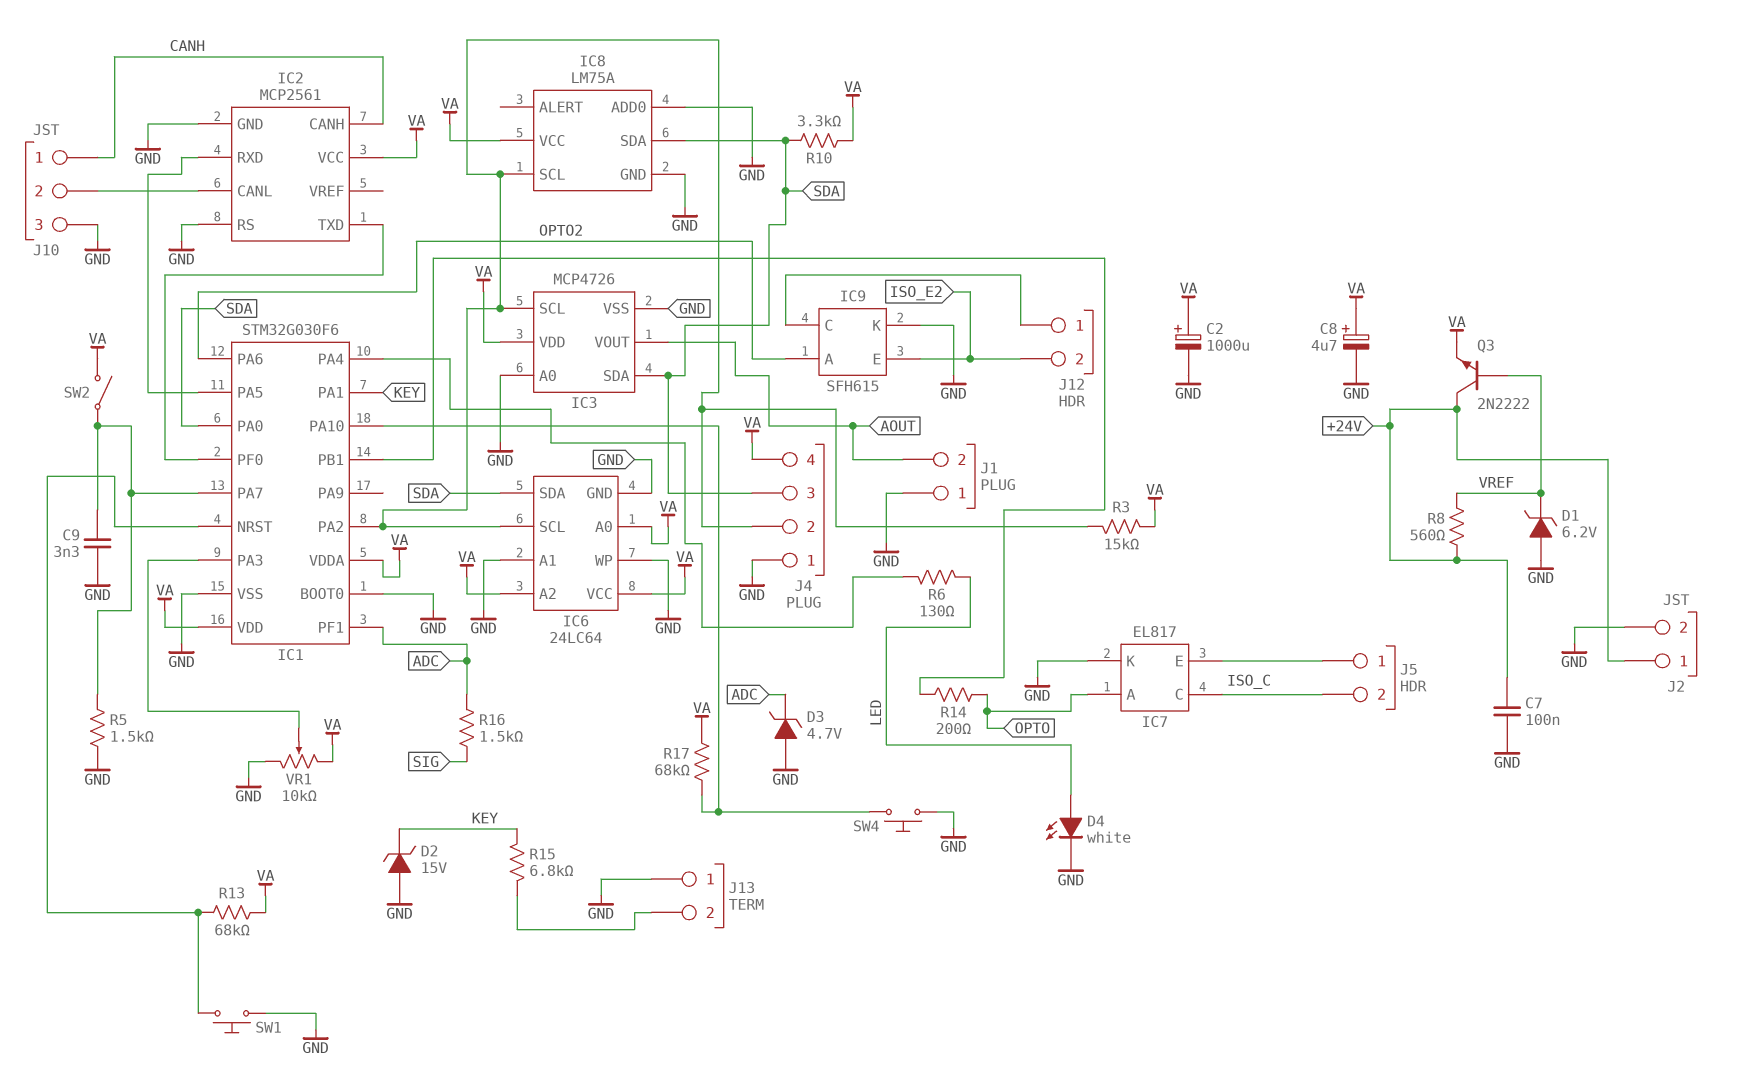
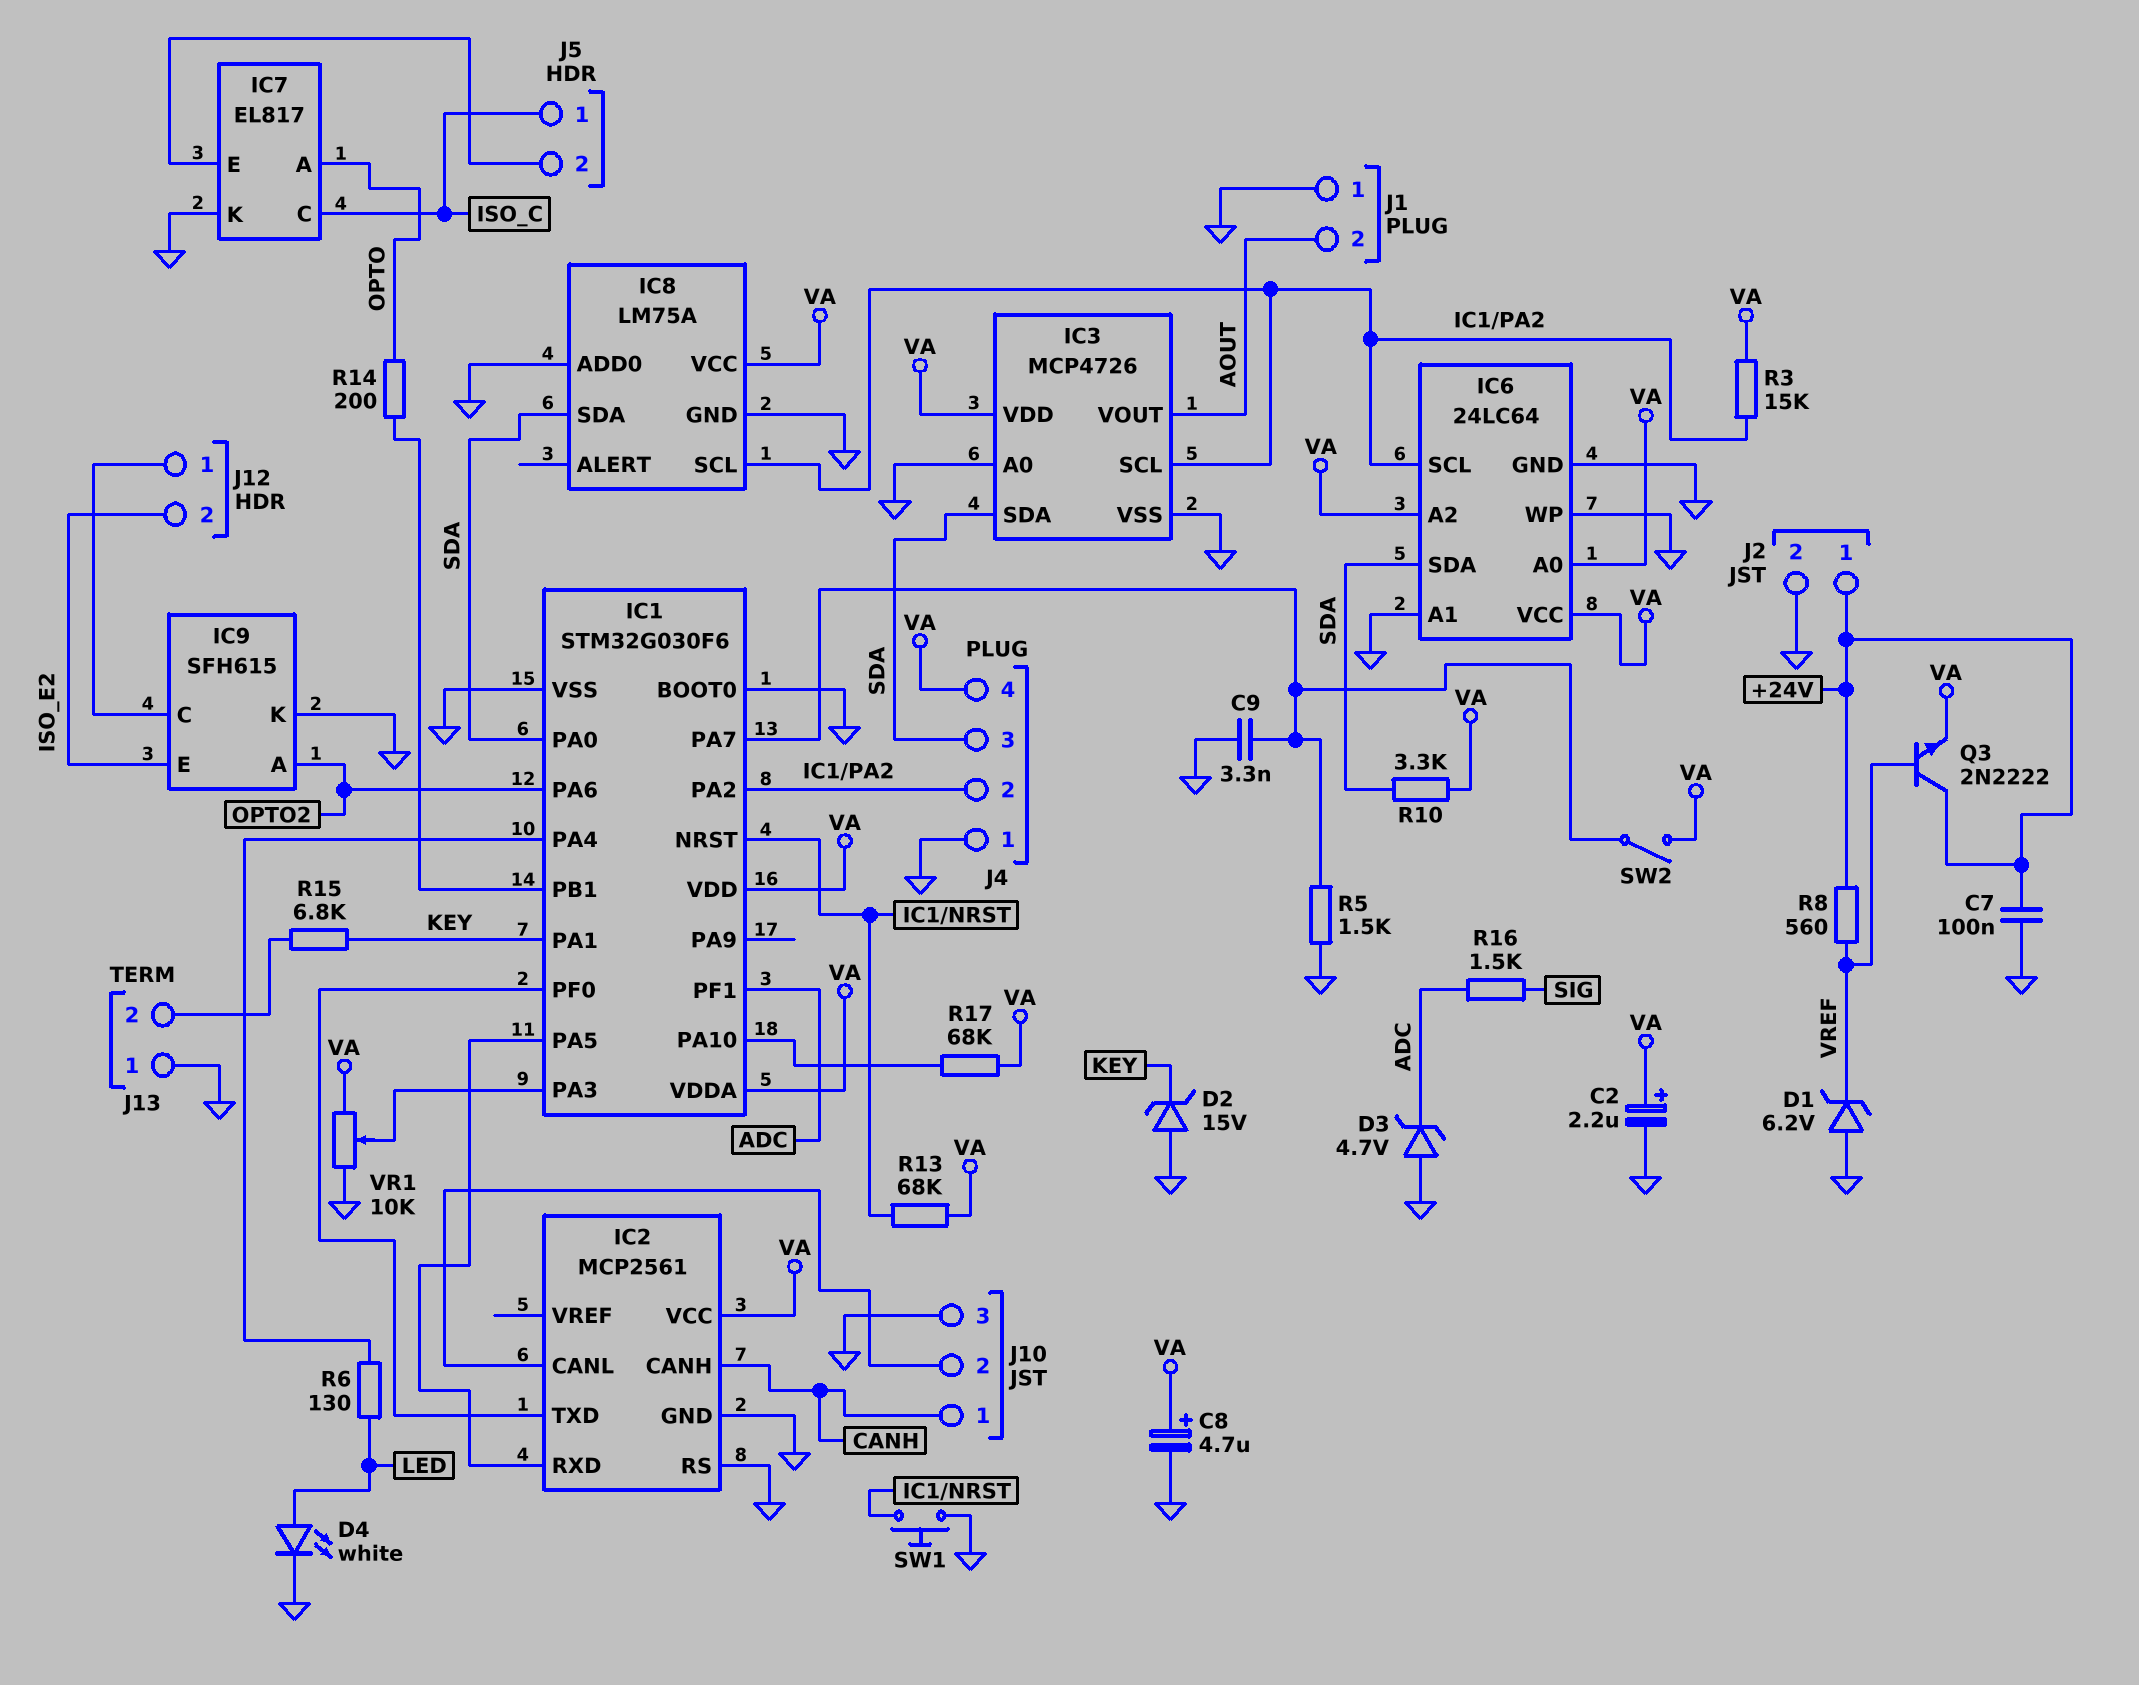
C2: 1000uF (plus VA, minus GND) -> 2.2uF (plus VA, minus GND)
J5 pin 1: IC7/E -> ISO_C
J5 pin 2: ISO_C -> IC7/E
SW4: button (GND, IC1/PA10) -> none

